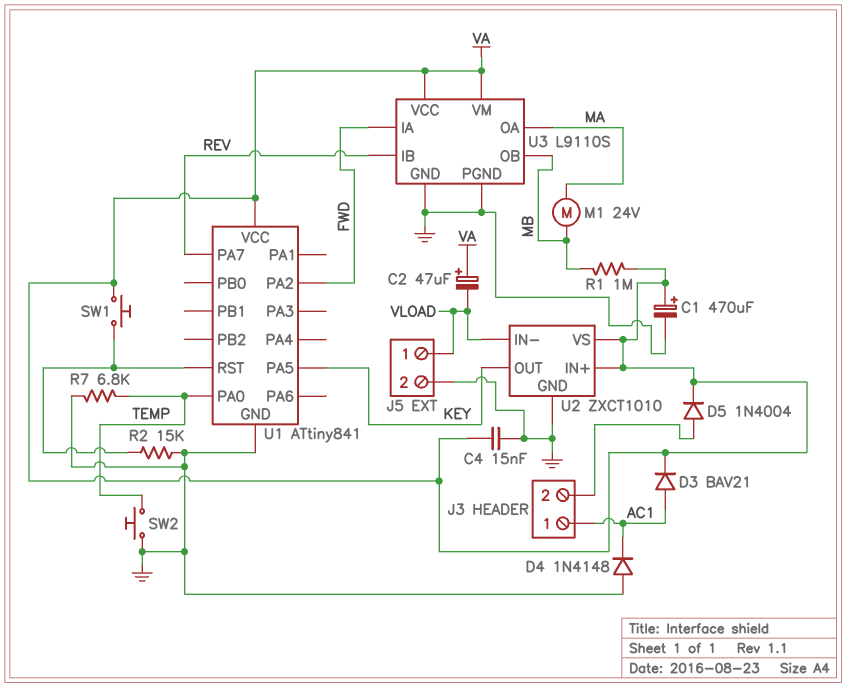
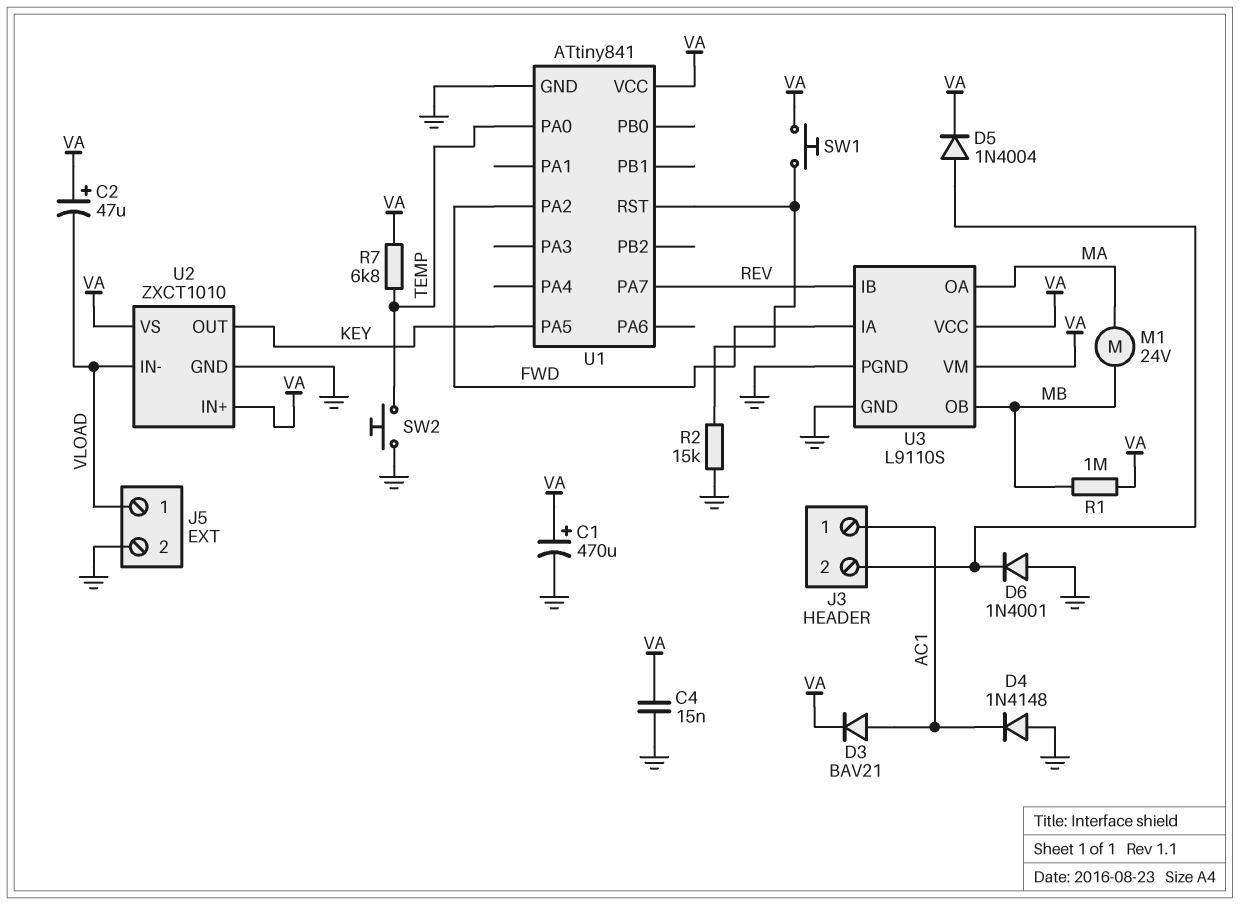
D6: none -> diode 1N4001 (A GND, K J3/2)
R7: 6.8k (GND, TEMP) -> 6.8k (TEMP, VA)

